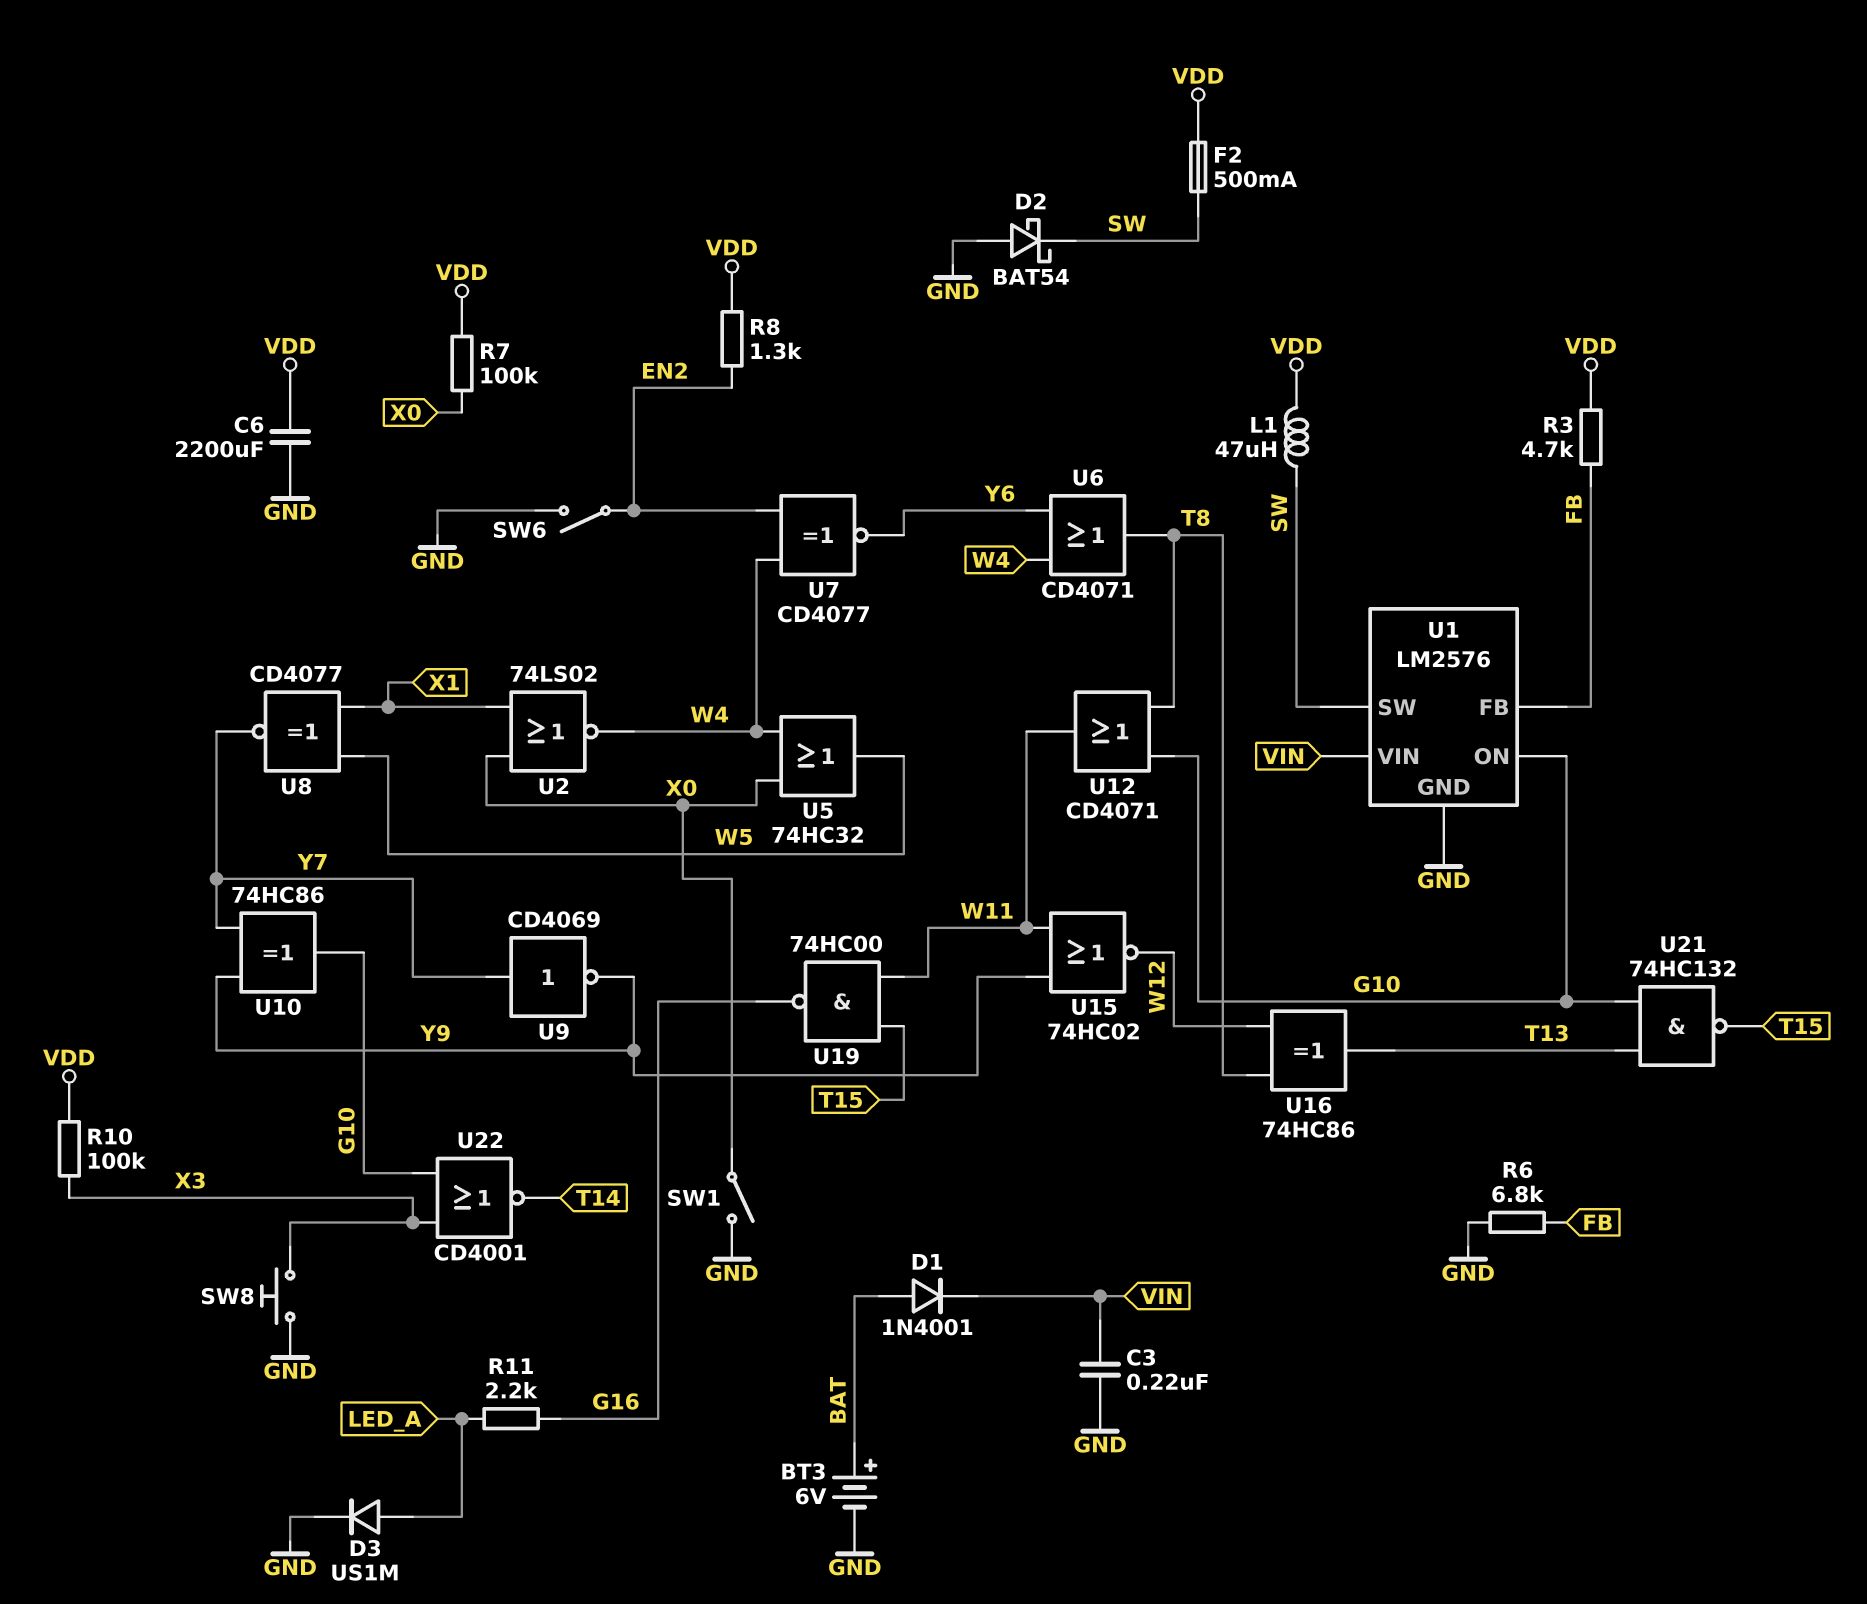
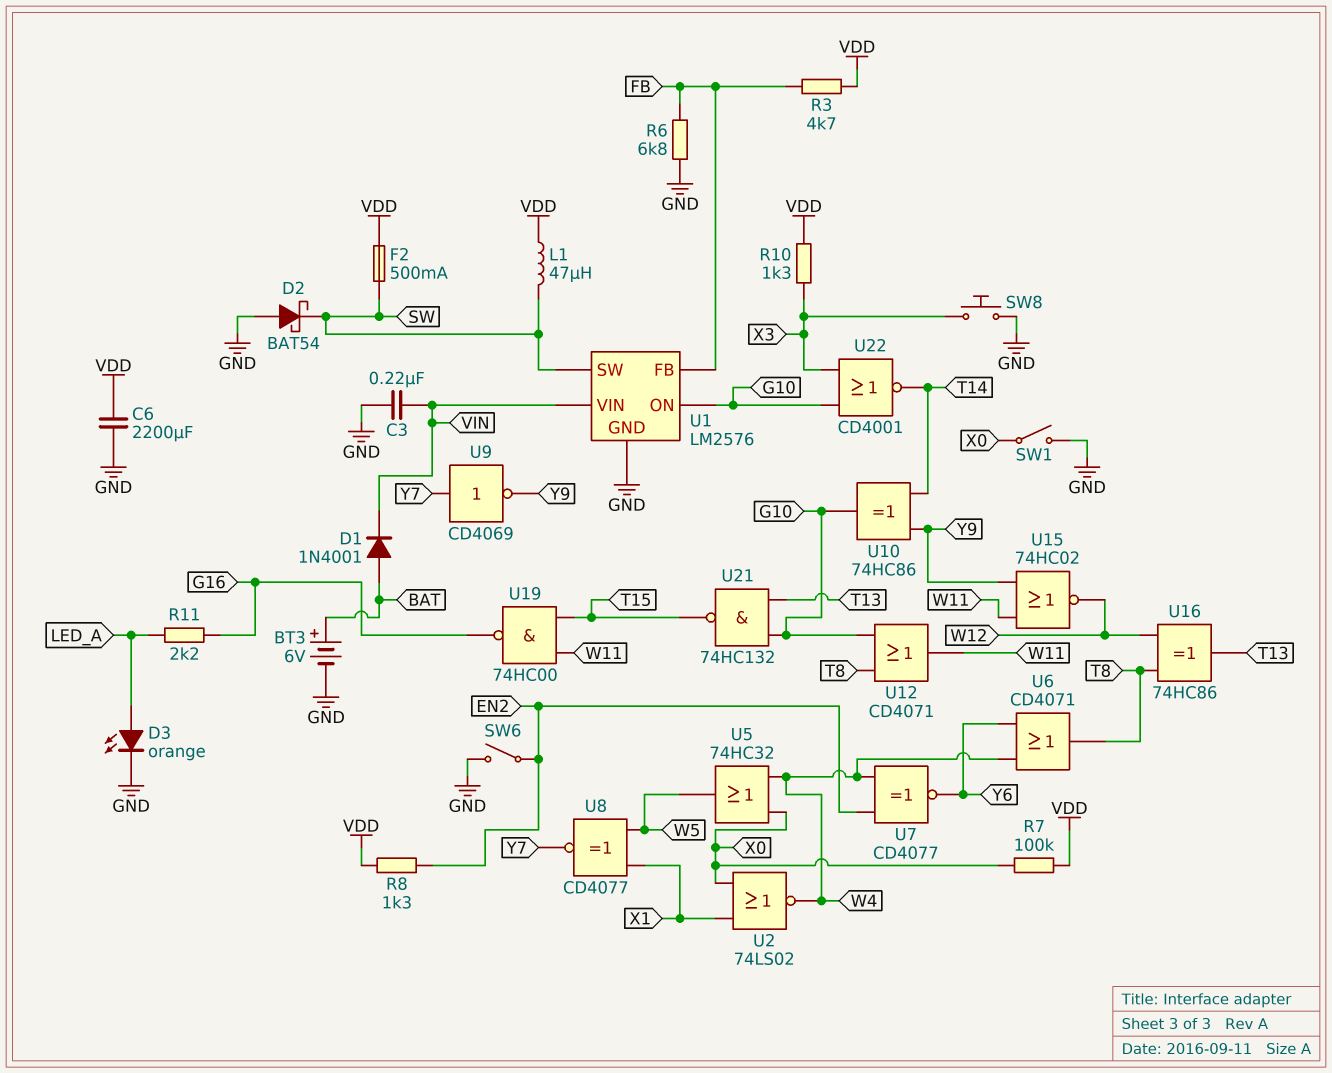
D3: diode US1M (A LED_A, K GND) -> LED orange (A LED_A, K GND)
R10: 100k (VDD, X3) -> 1.3k (VDD, X3)
U10: XOR 74HC86 (in Y7, in Y9, out G10) -> XOR 74HC86 (in T14, in Y9, out G10)

